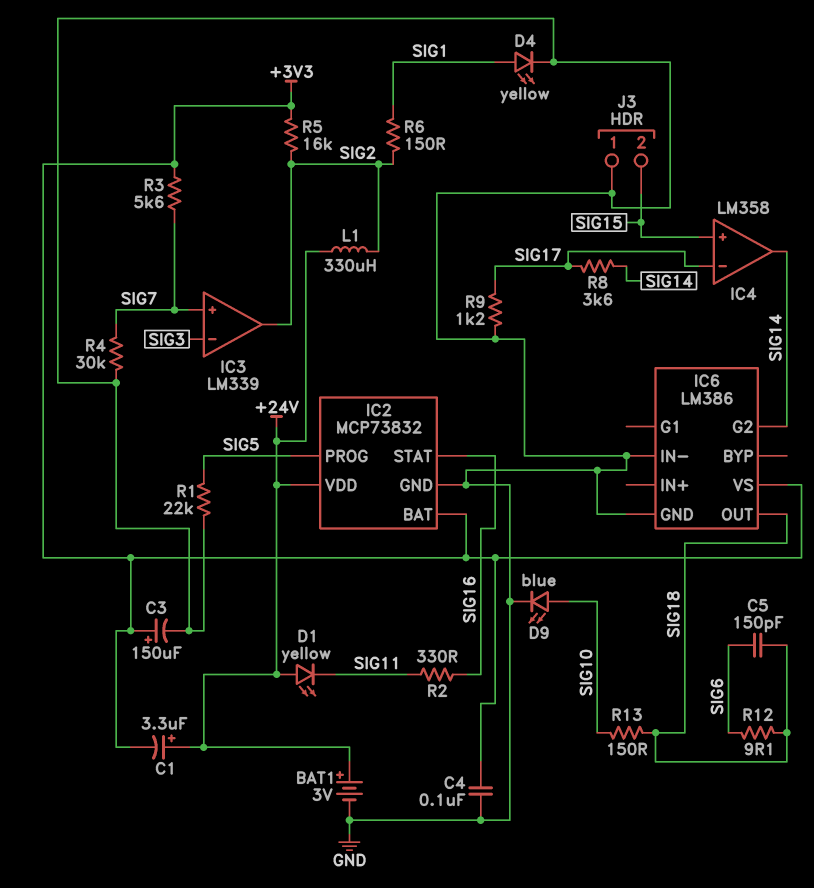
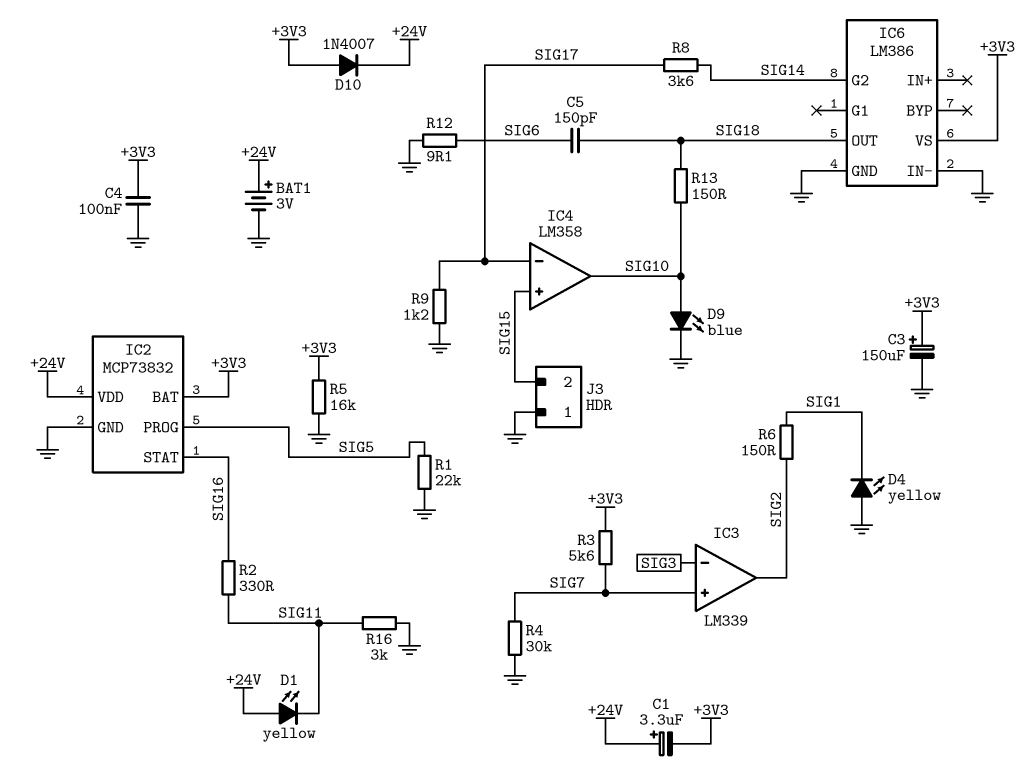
D4: LED yellow (A SIG1, K GND) -> LED yellow (A GND, K SIG1)
D10: none -> diode 1N4007 (A +3V3, K +24V)
IC4 pin out: SIG14 -> SIG10
L1: 330uH (+24V, SIG2) -> none
R5: 16k (+3V3, SIG2) -> 16k (+3V3, GND)
R12: 9.1 (SIG6, SIG18) -> 9.1 (GND, SIG6)
R16: none -> 3k (GND, SIG11)

